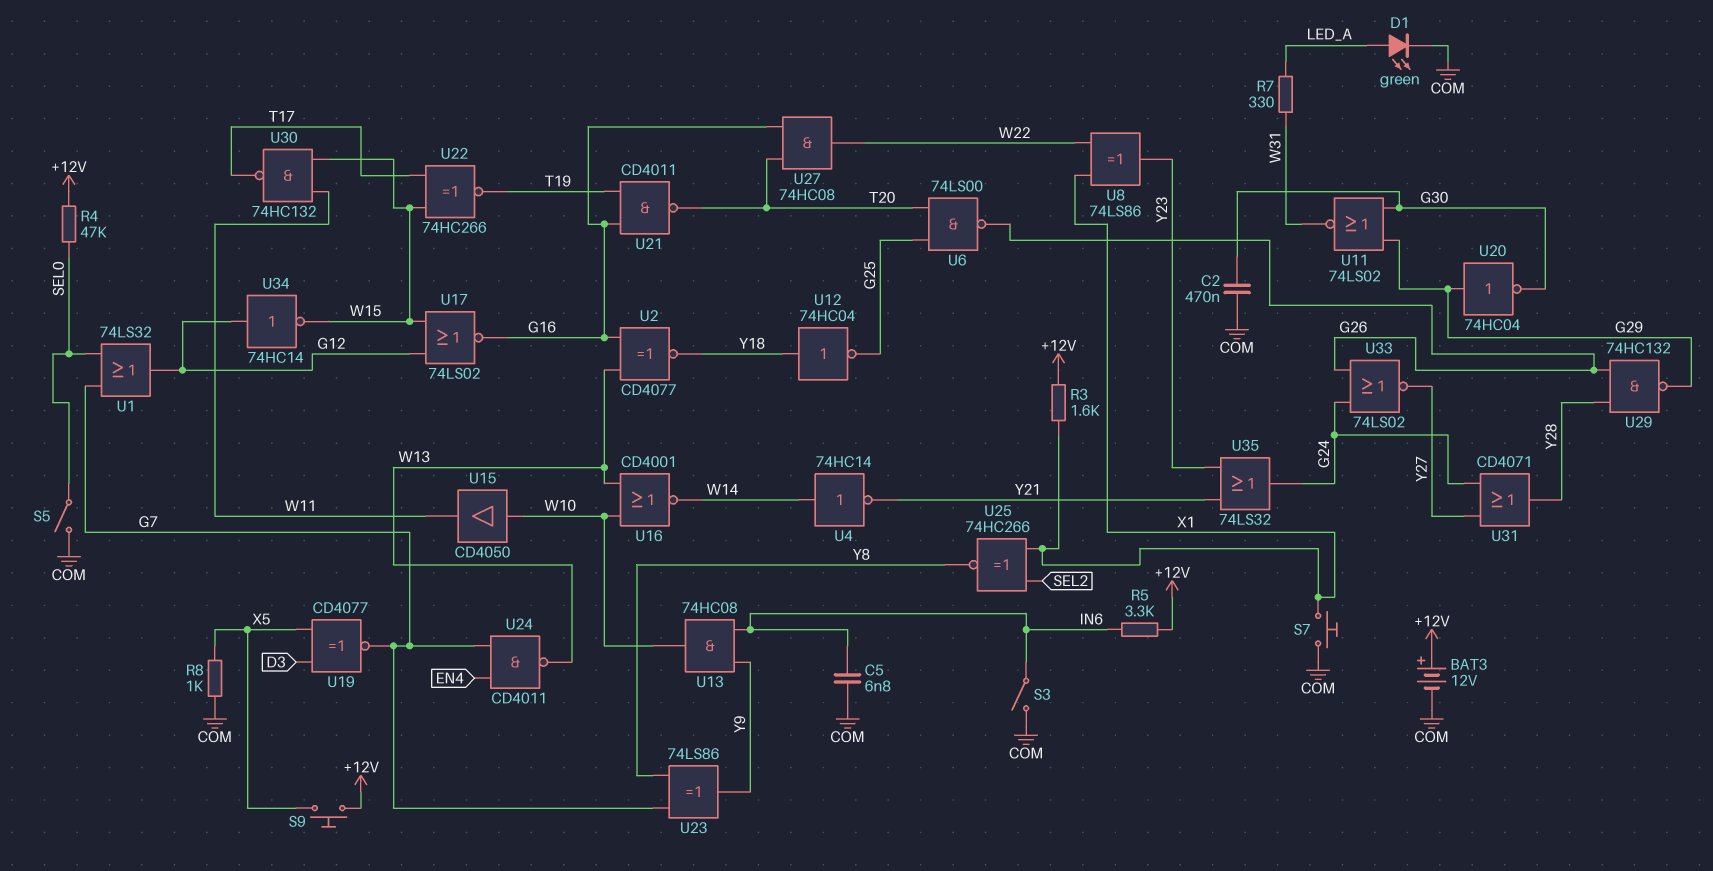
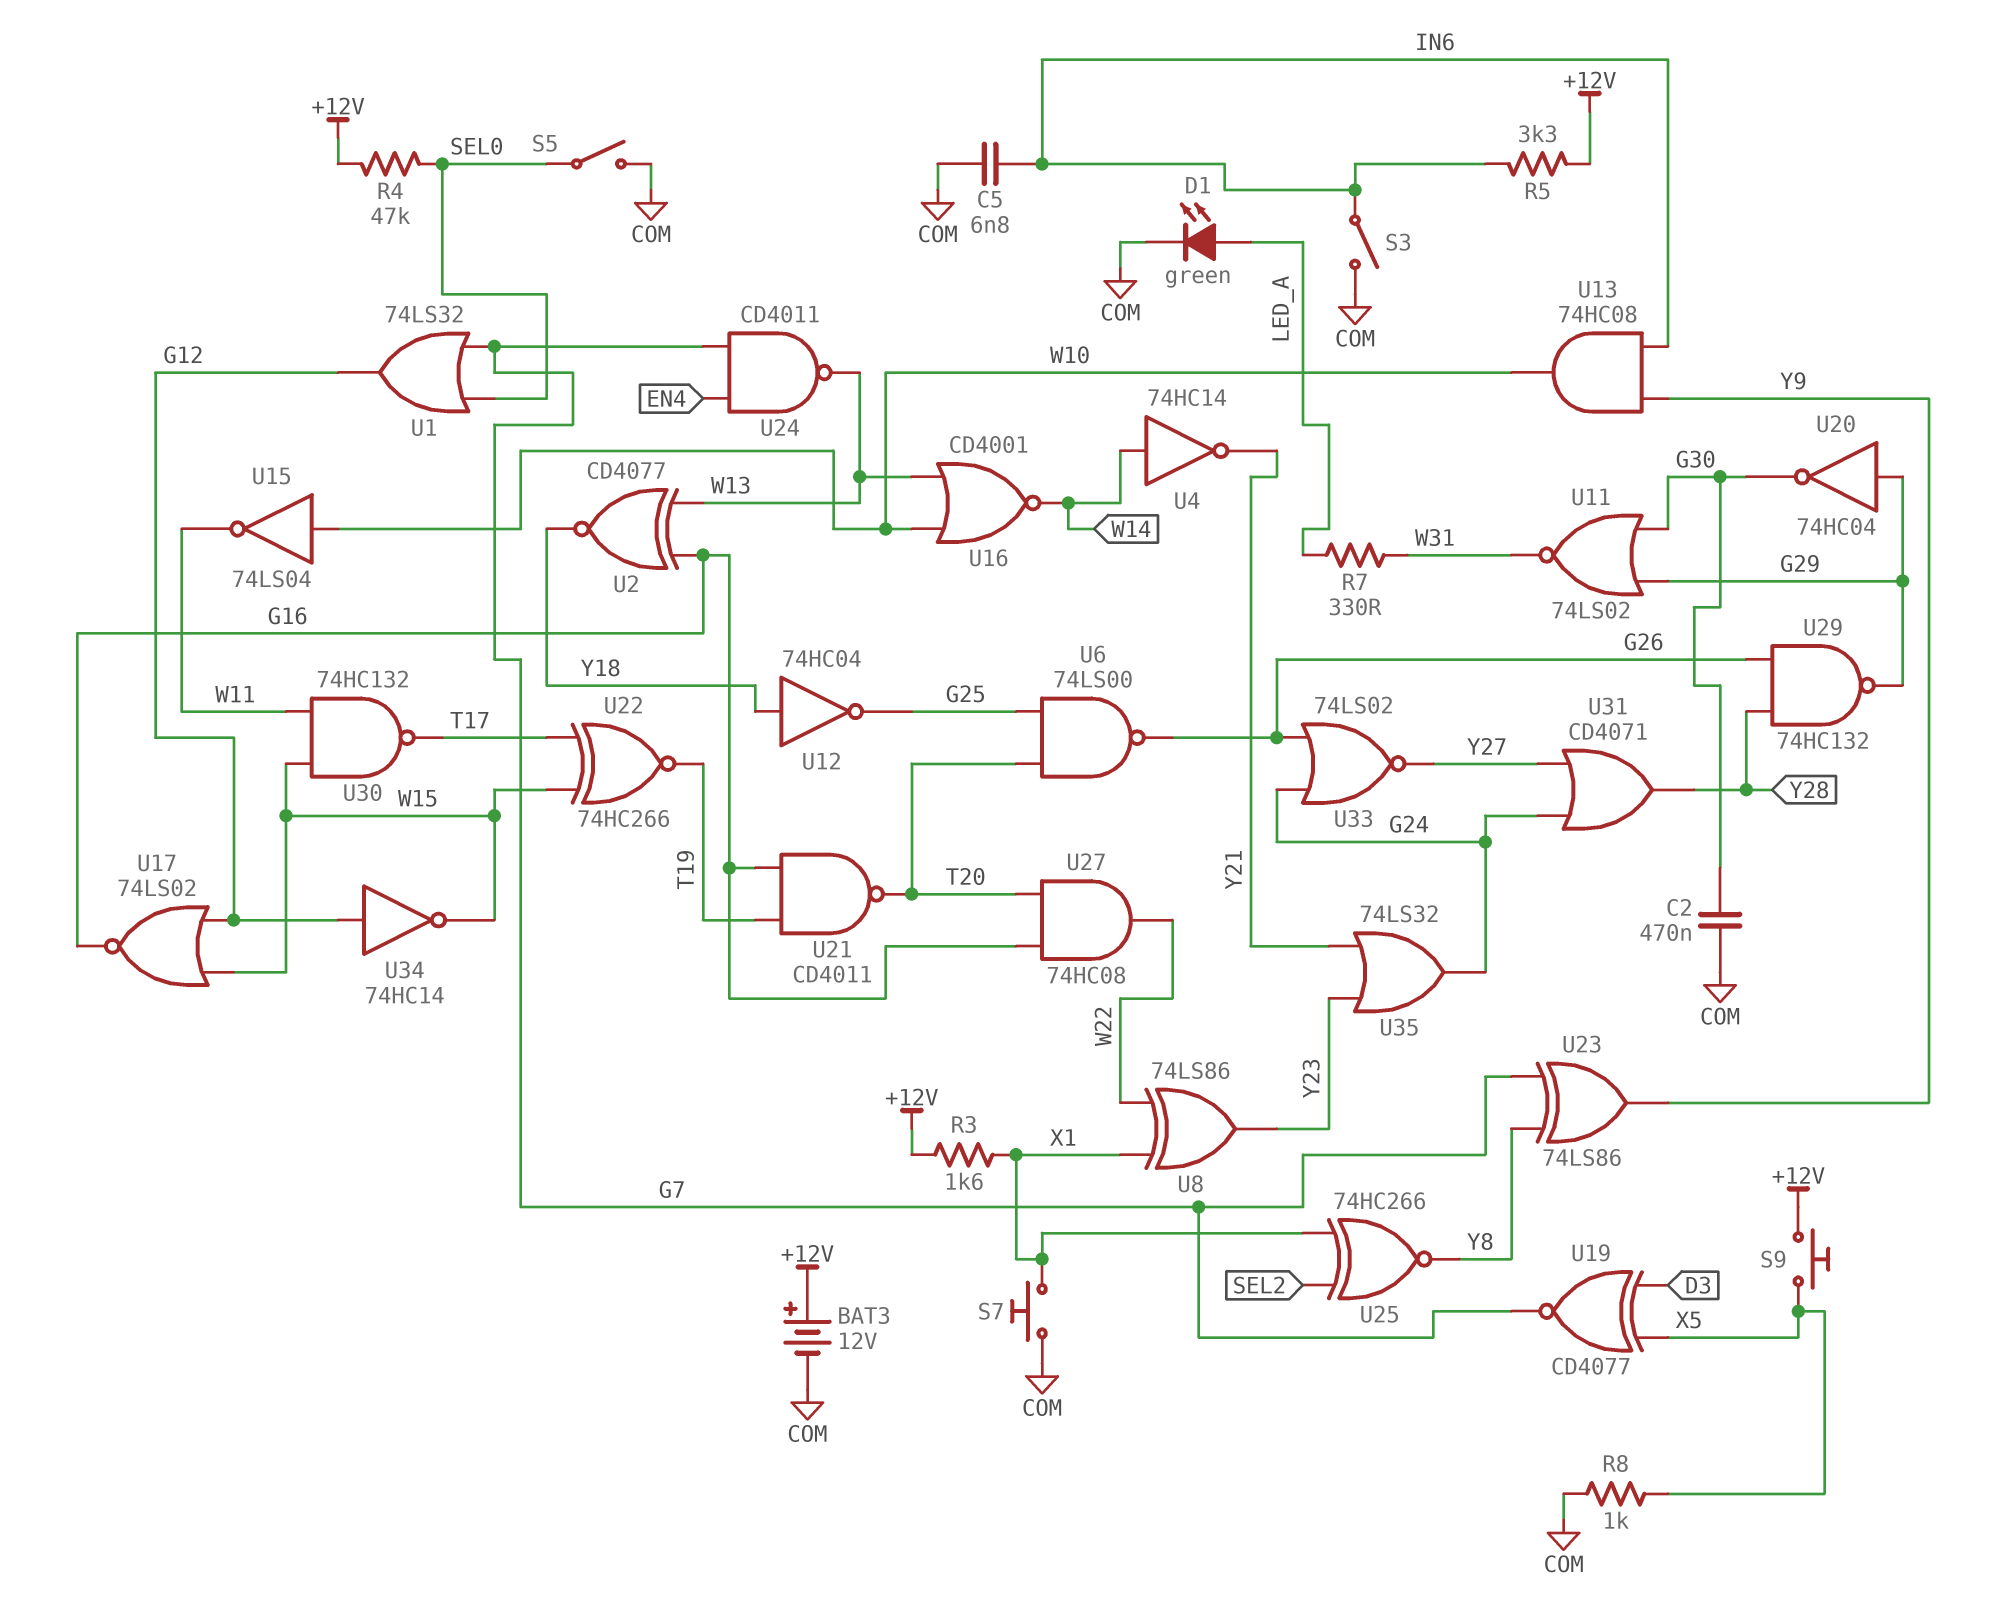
U15: buffer CD4050 (in W10, out W11) -> NOT 74LS04 (in W10, out W11)

